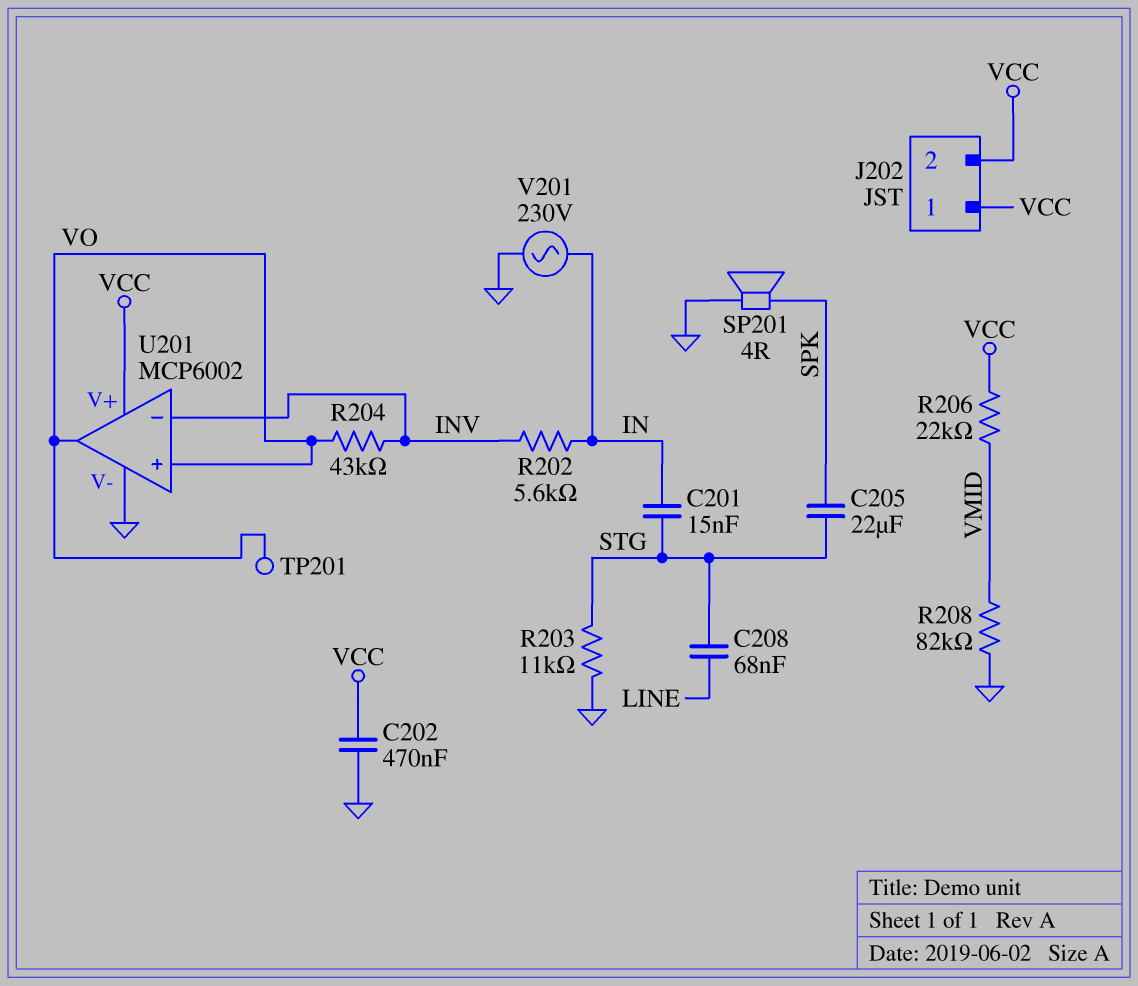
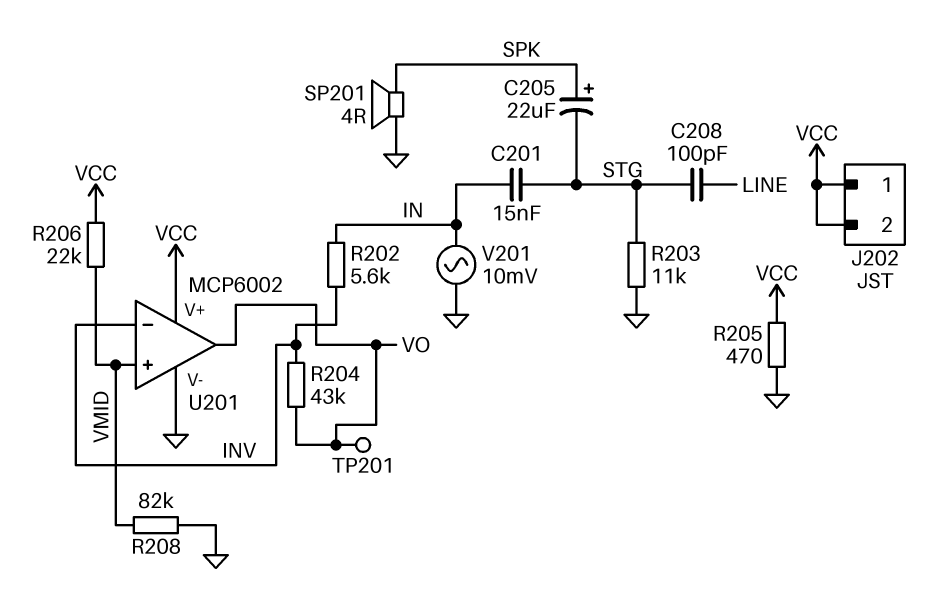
C202: 470nF (GND, VCC) -> none
C205: 22uF (SPK, STG) -> 22uF (plus SPK, minus STG)
C208: 68nF (LINE, STG) -> 100pF (LINE, STG)
R205: none -> 470 (GND, VCC)
U201 pin in+: VO -> VMID
V201: AC 230V (GND, IN) -> AC 10mV (GND, IN)

